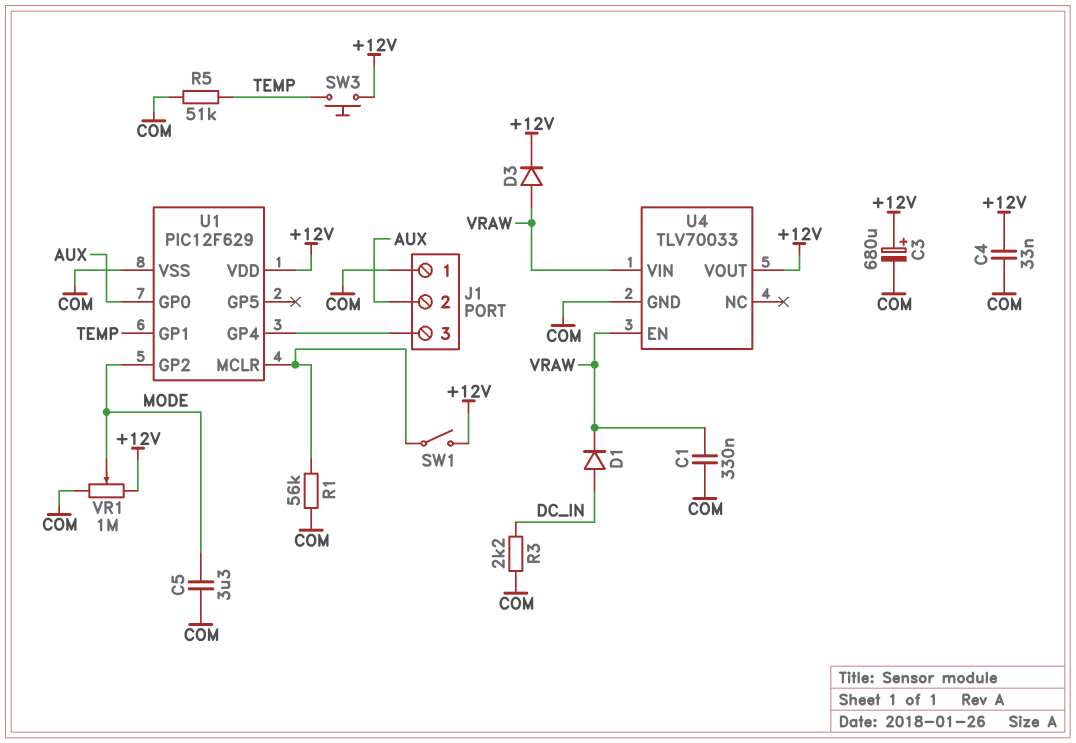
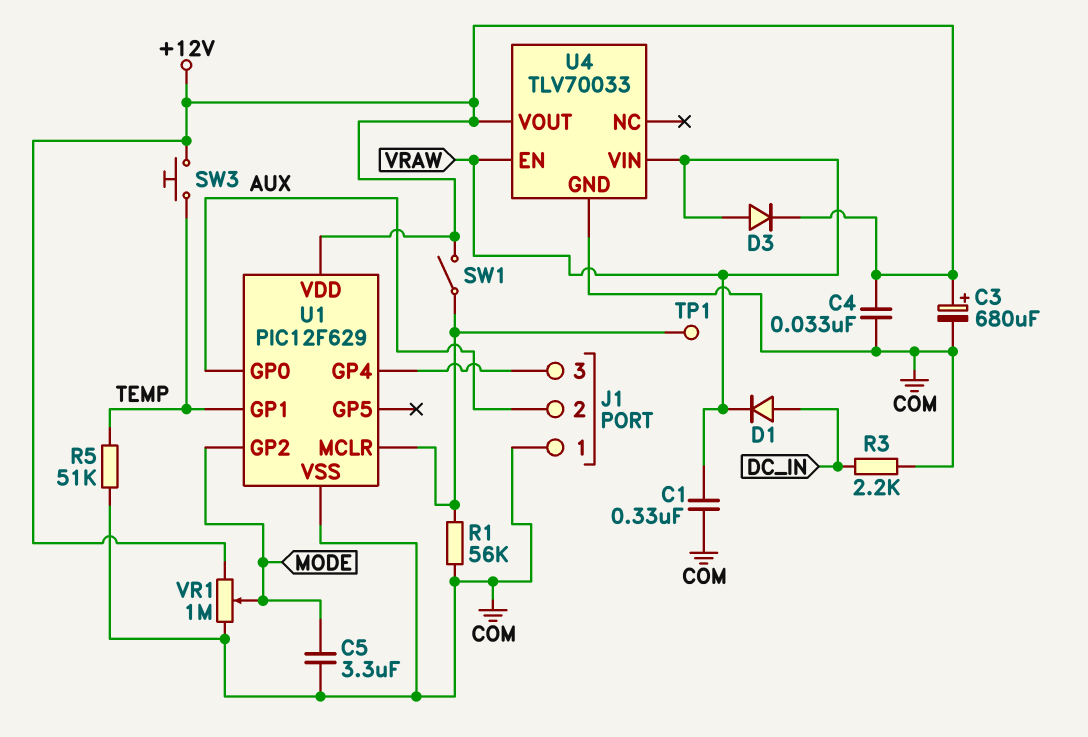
TP1: none -> test point (U1/MCLR)

